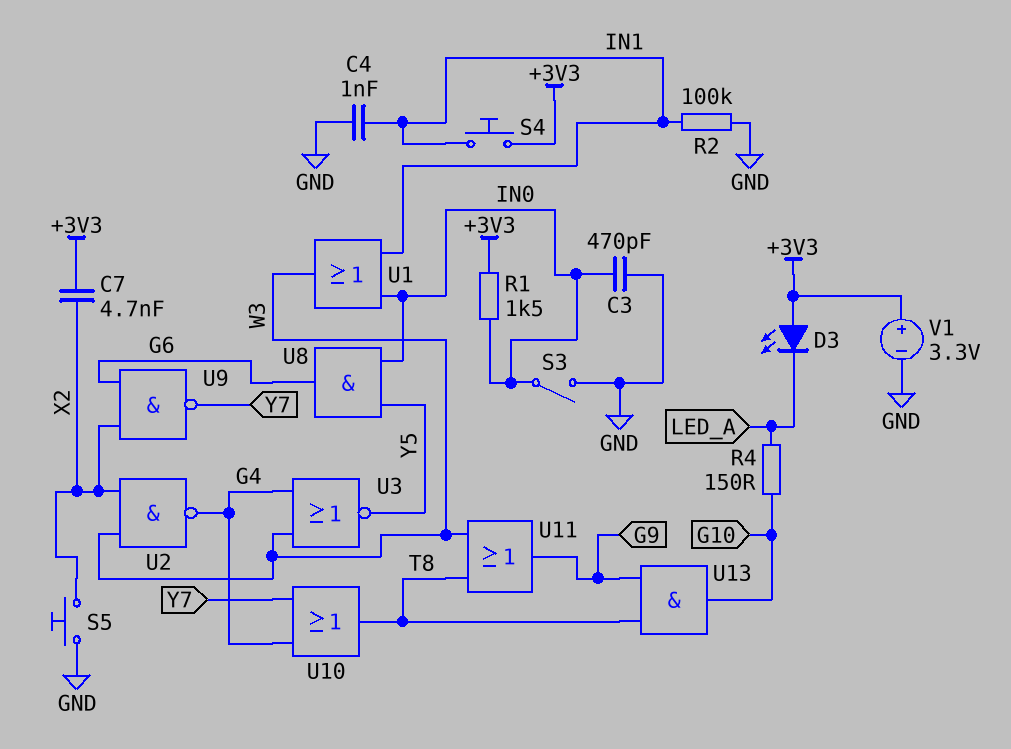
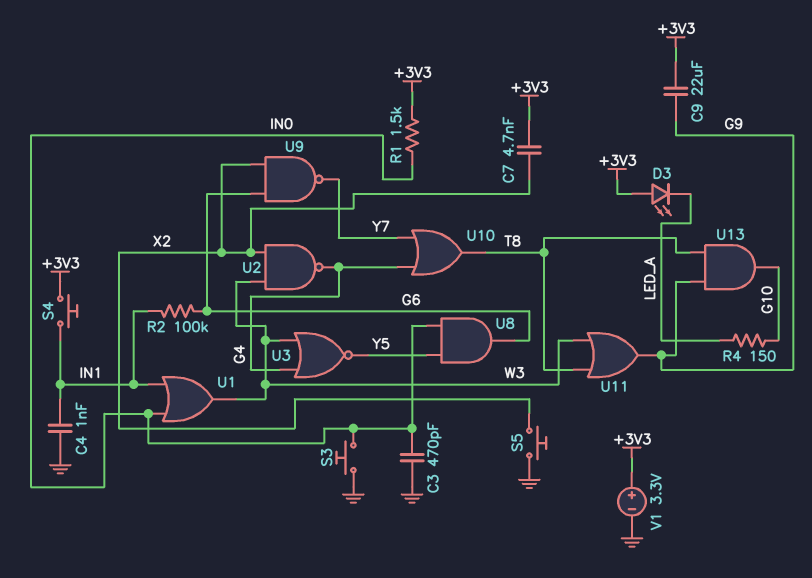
C9: none -> 22uF (+3V3, G9)
R2: 100k (GND, IN1) -> 100k (G6, IN1)
S3: switch (GND, IN0) -> button (GND, IN0)

